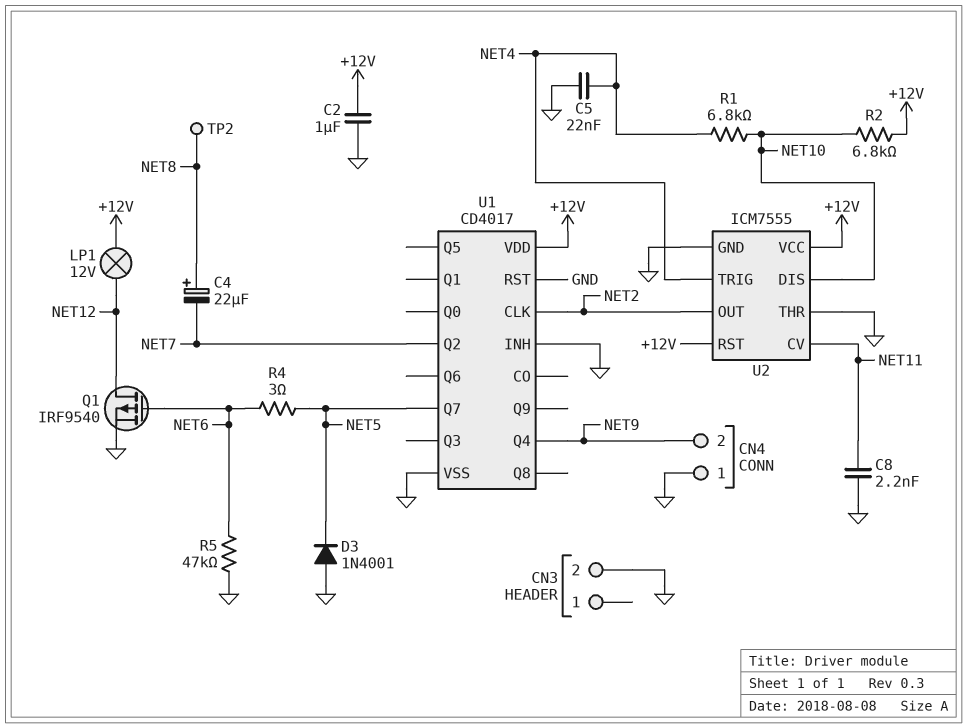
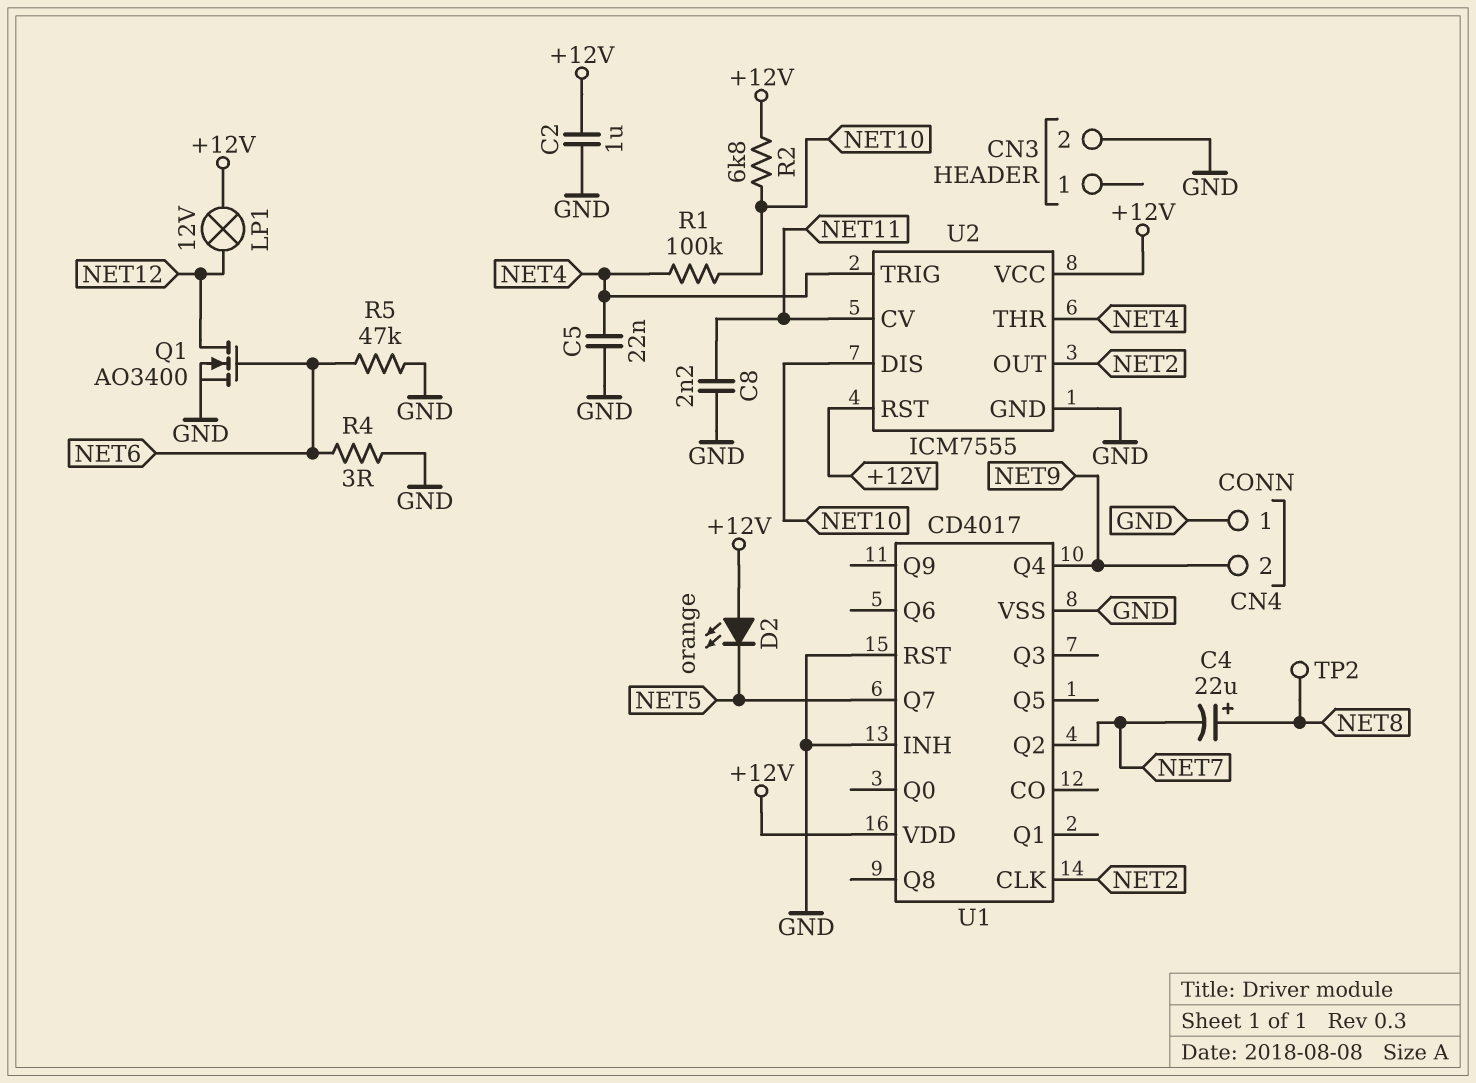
D2: none -> LED orange (A +12V, K NET5)
D3: diode 1N4001 (A GND, K NET5) -> none
Q1: PMOS IRF9540 (G NET6, D NET12, S GND) -> NMOS AO3400 (G NET6, D NET12, S GND)
R1: 6.8k (NET4, NET10) -> 100k (NET4, NET10)
R4: 3 (NET5, NET6) -> 3 (GND, NET6)
U2 pin THR: GND -> NET4

